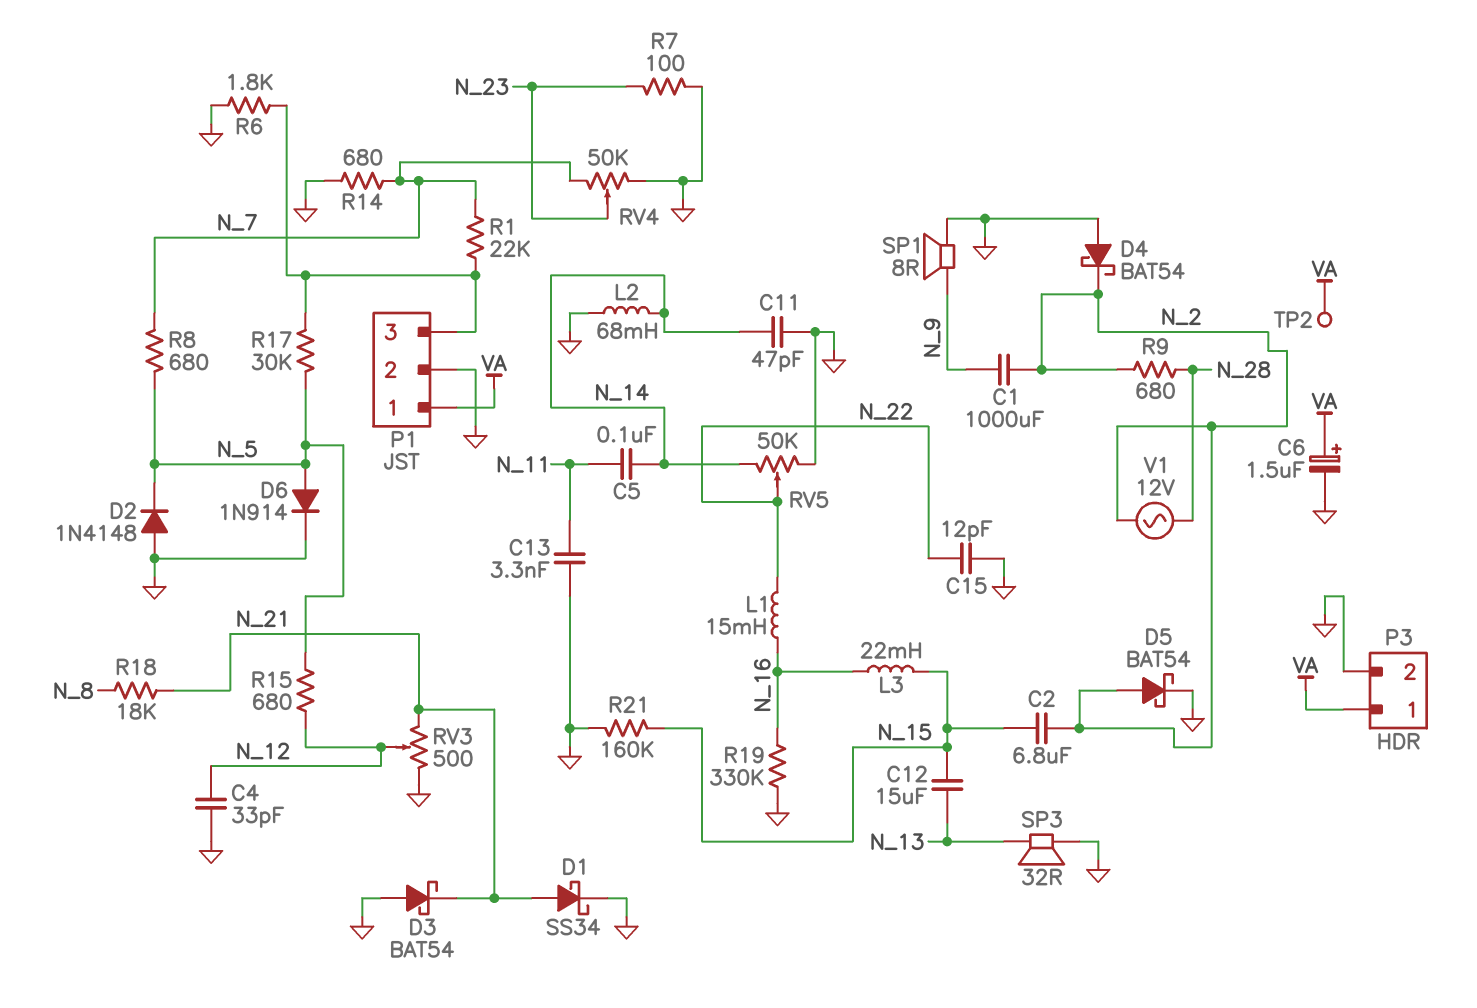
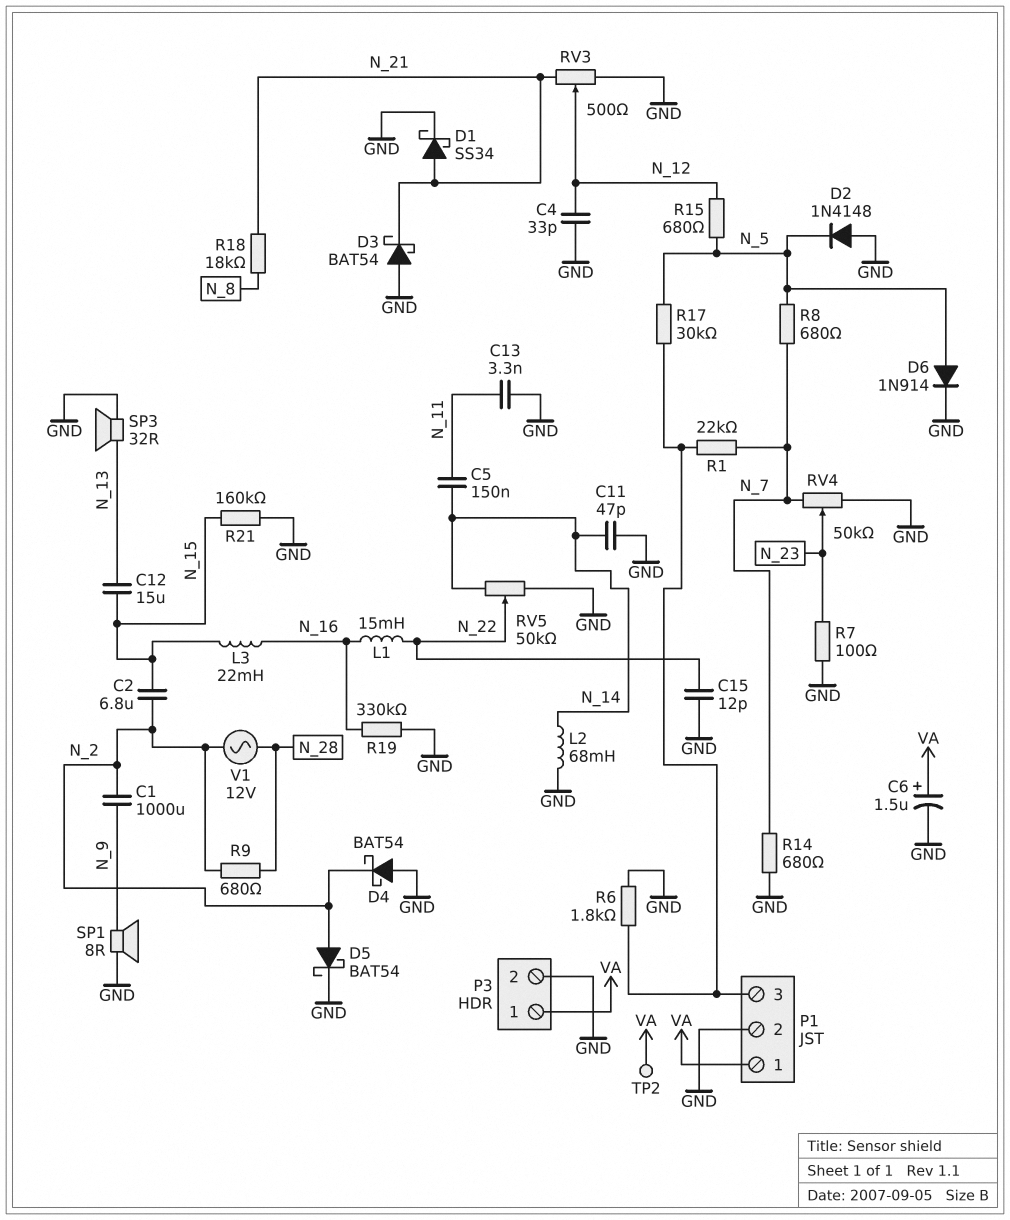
C5: 100nF (N_11, N_14) -> 150nF (N_11, N_14)

